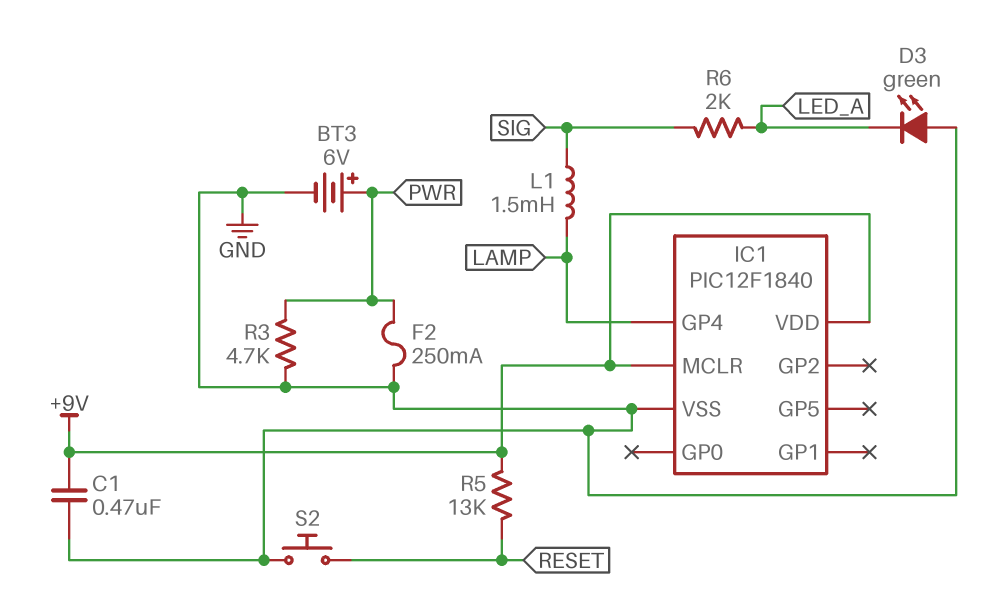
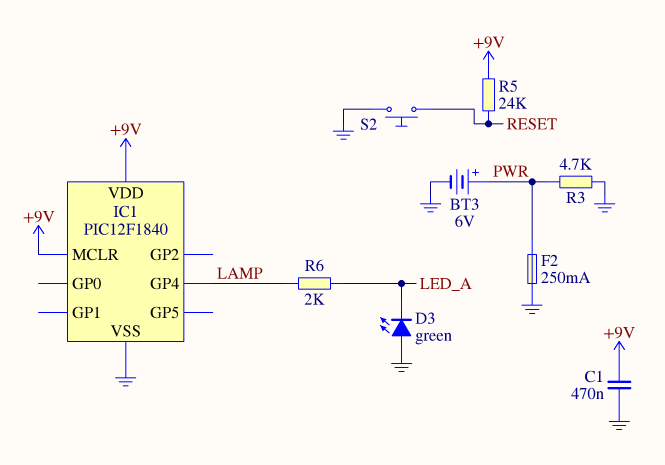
L1: 1.5mH (LAMP, SIG) -> none
R5: 13k (+9V, RESET) -> 24k (+9V, RESET)
R6: 2k (LED_A, SIG) -> 2k (LAMP, LED_A)

